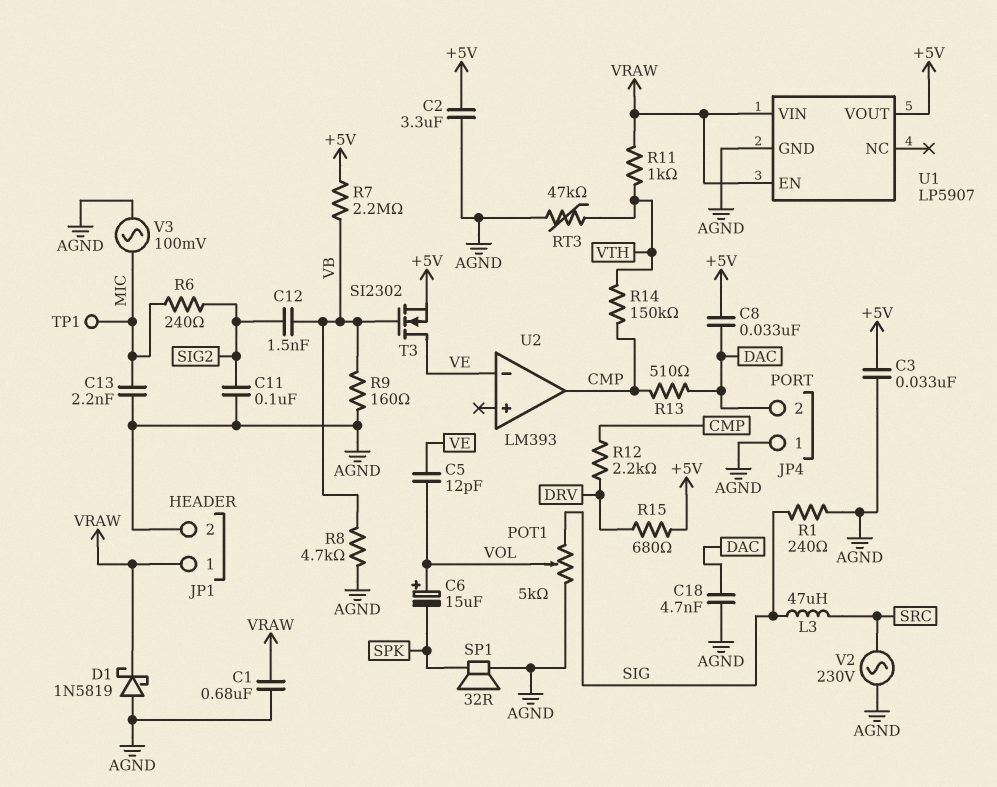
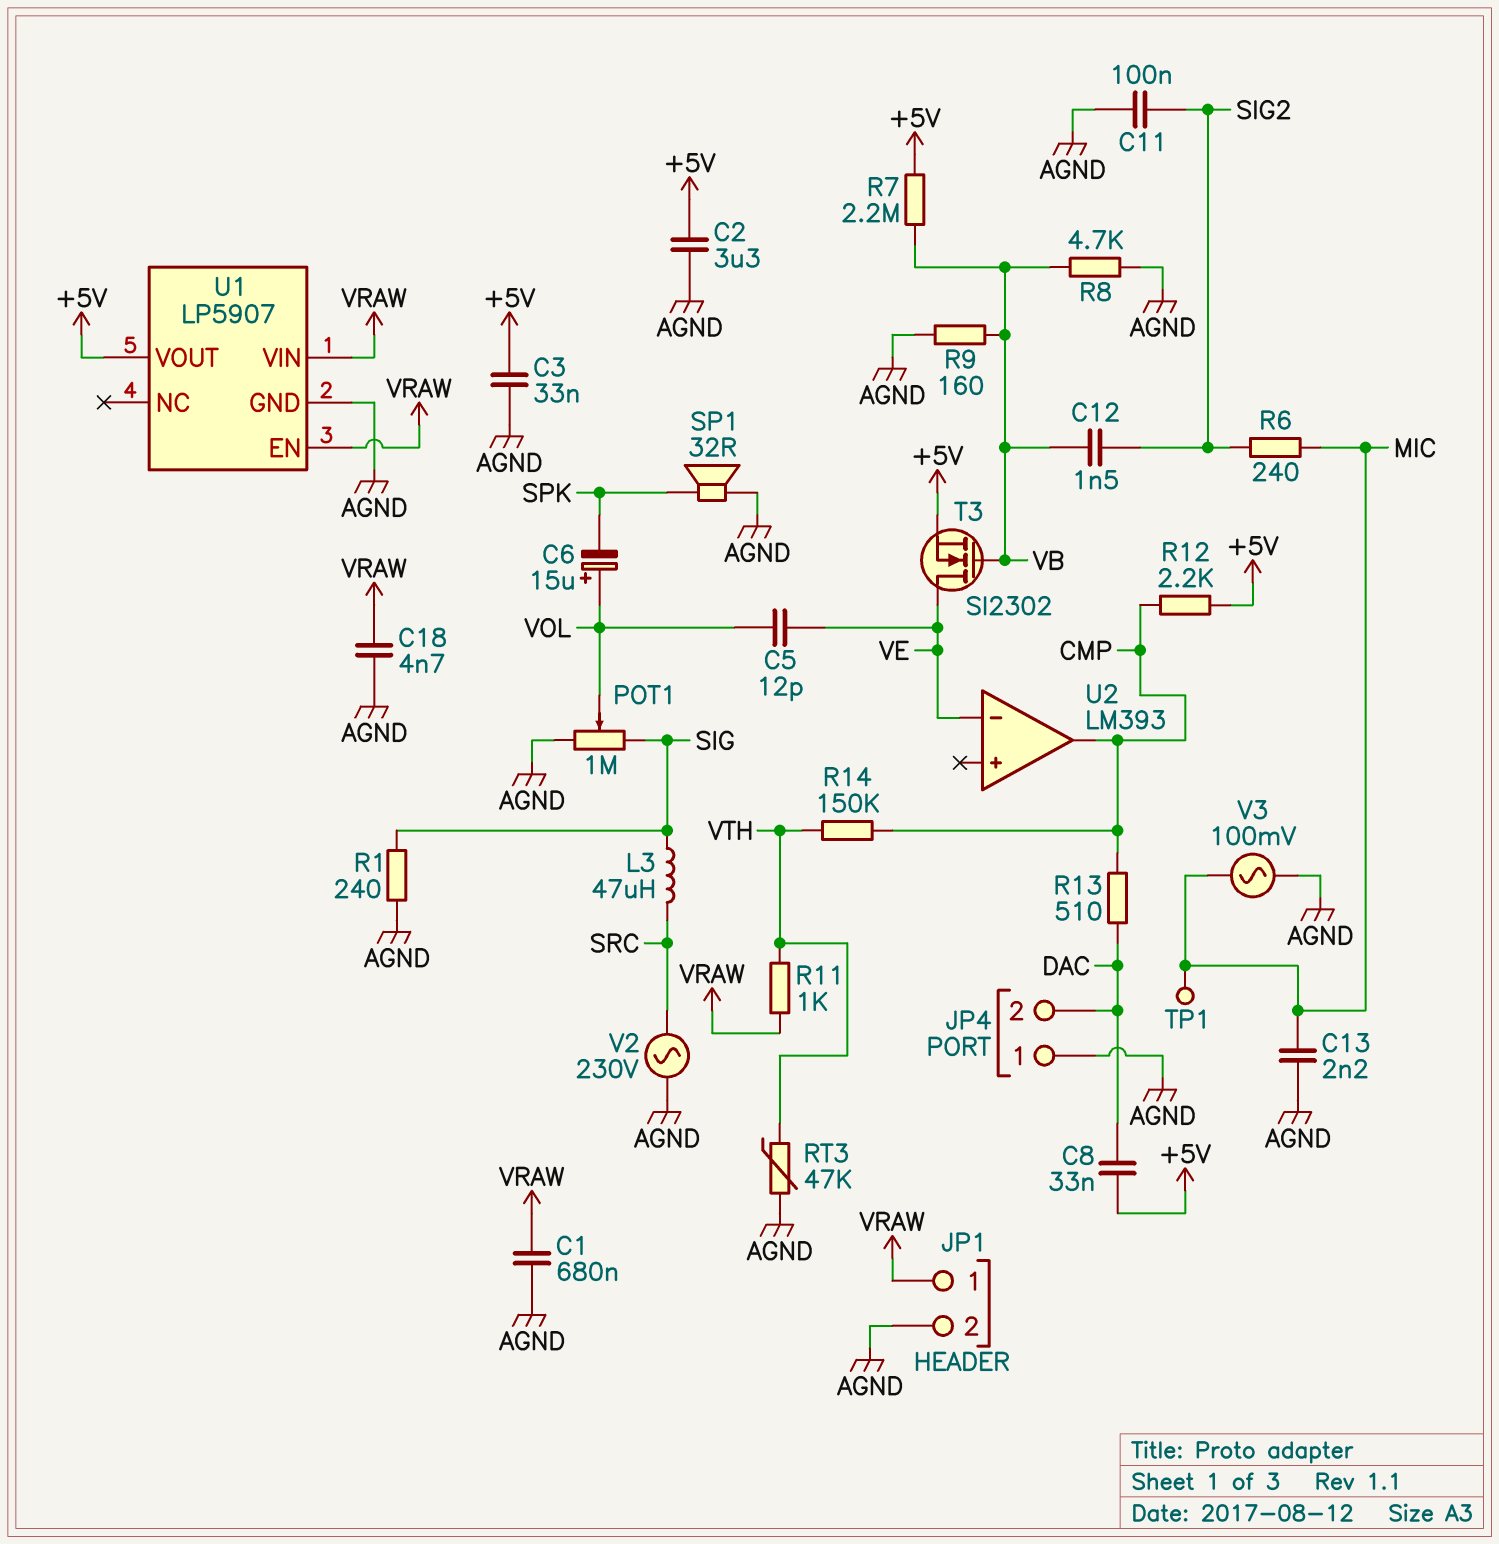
C18: 4.7nF (AGND, DAC) -> 4.7nF (AGND, VRAW)
D1: schottky 1N5819 (A AGND, K VRAW) -> none
POT1: 5k (AGND, SIG, wiper VOL) -> 1M (AGND, SIG, wiper VOL)
R12: 2.2k (CMP, DRV) -> 2.2k (+5V, CMP)
R15: 680 (+5V, DRV) -> none

